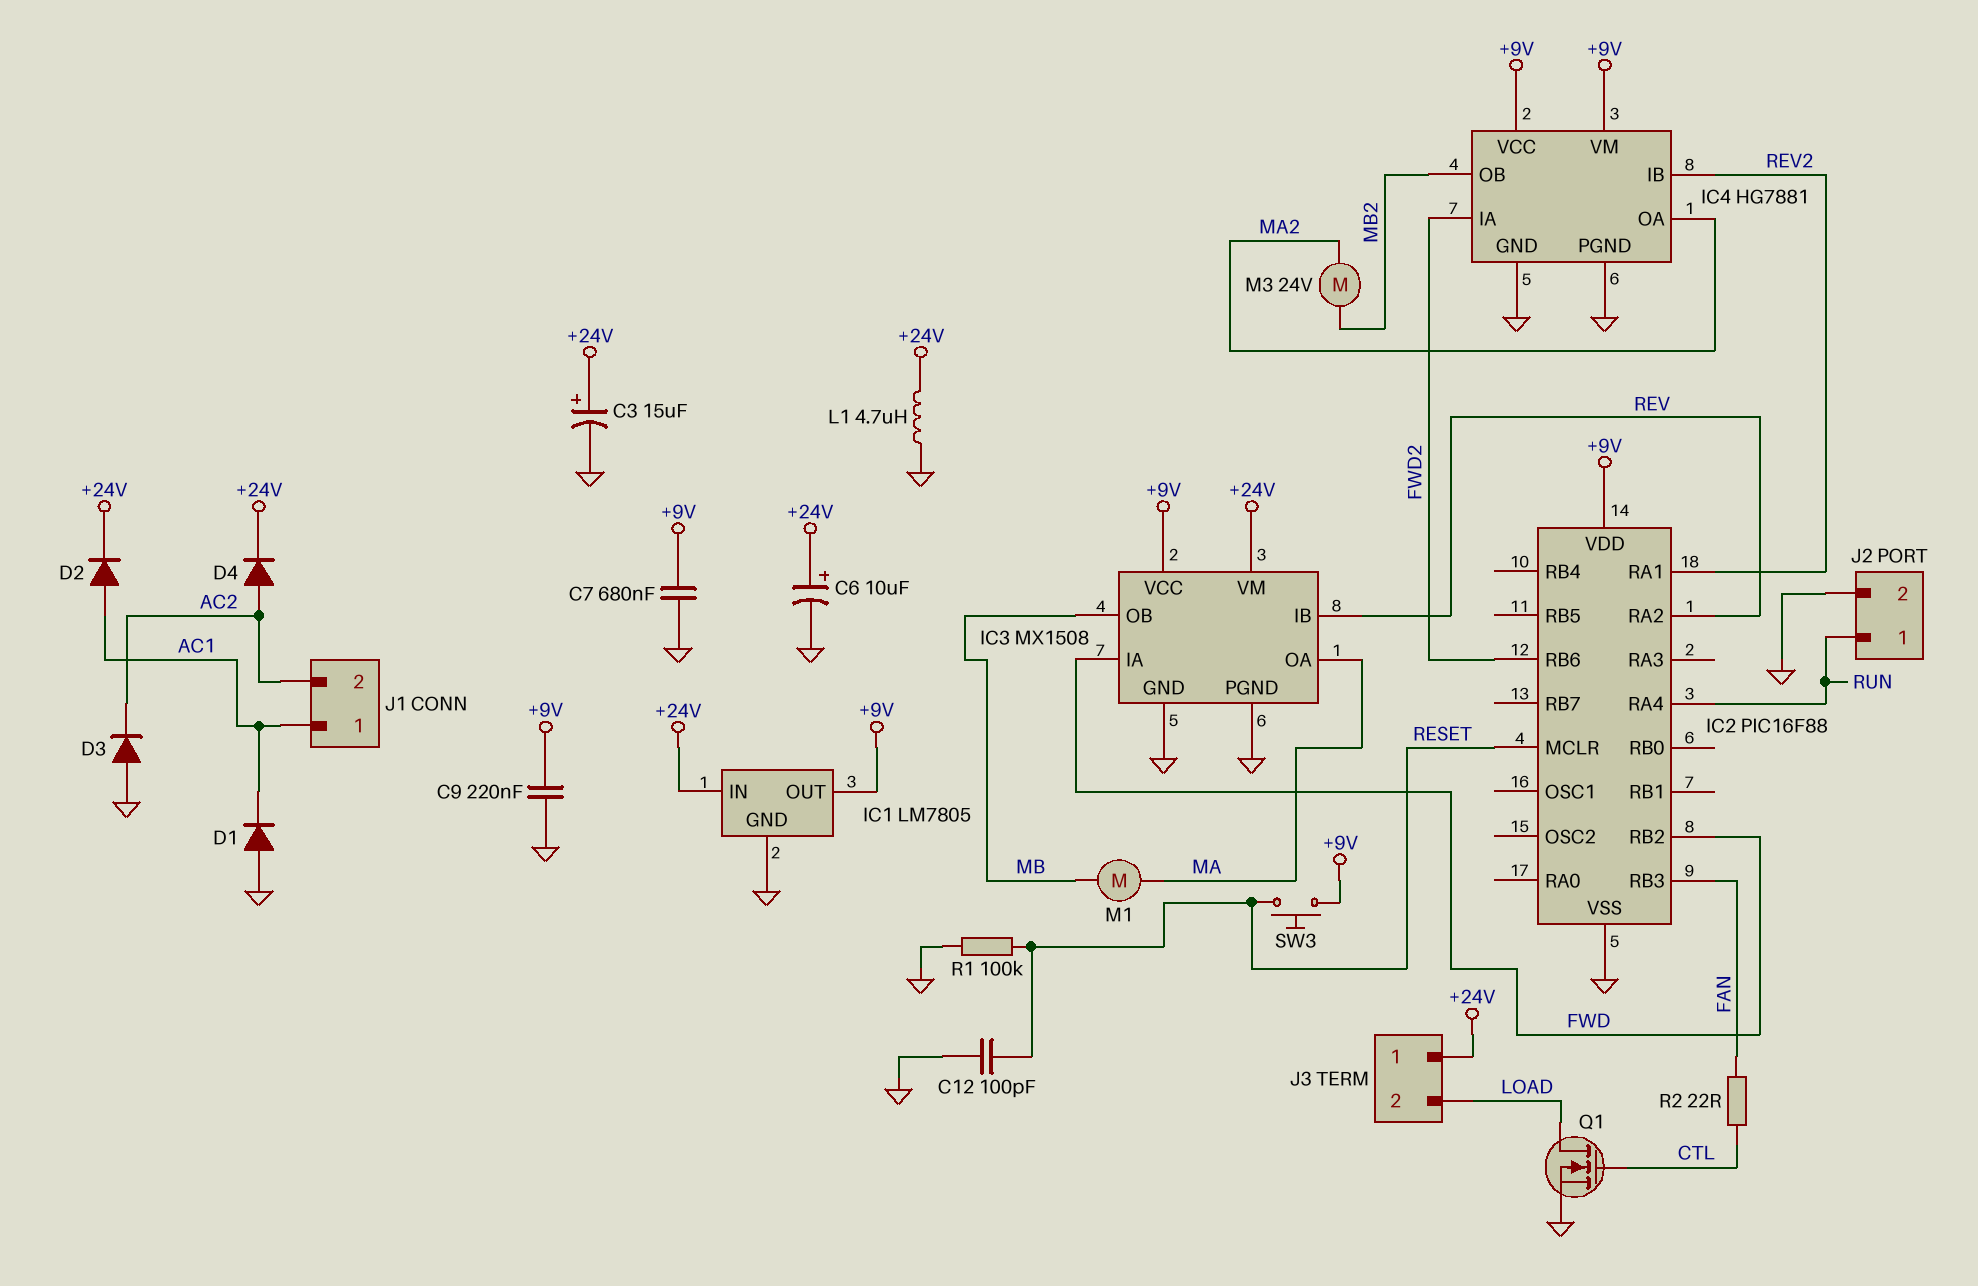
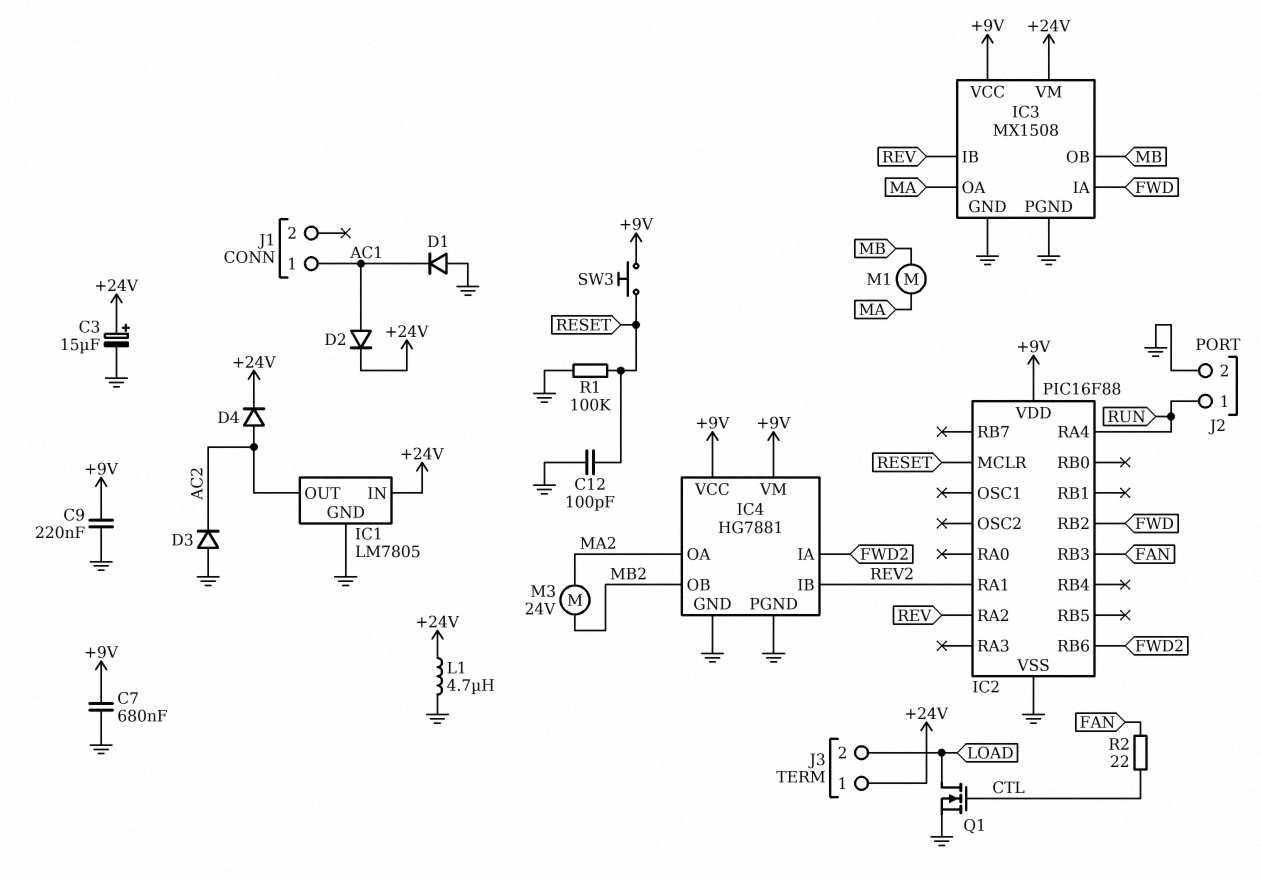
C6: 10uF (plus +24V, minus GND) -> none
IC1 pin OUT: +9V -> AC2
J1 pin 2: AC2 -> none

